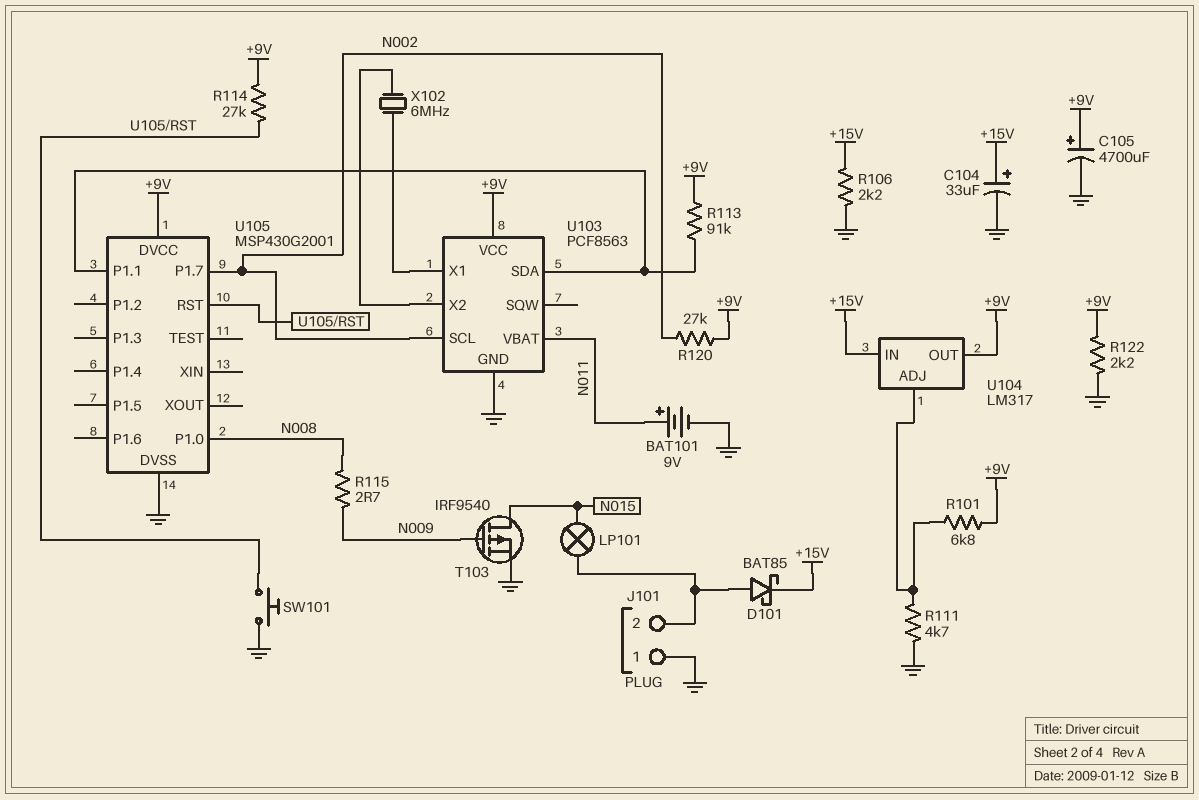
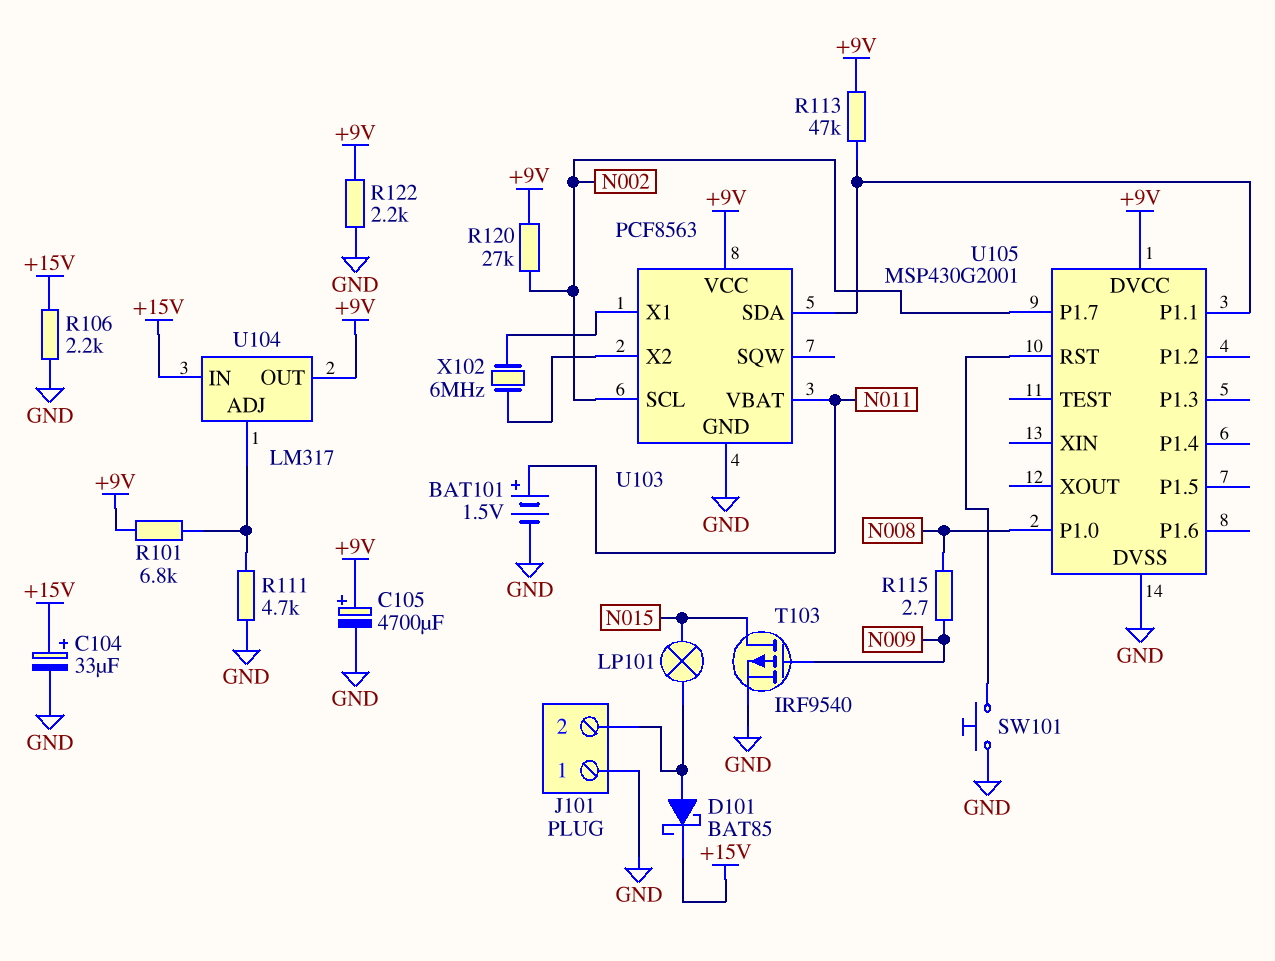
BAT101: 9V (plus N011, minus GND) -> 1.5V (plus N011, minus GND)
R113: 91k (+9V, U103/SDA) -> 47k (+9V, U103/SDA)
R114: 27k (+9V, U105/RST) -> none

